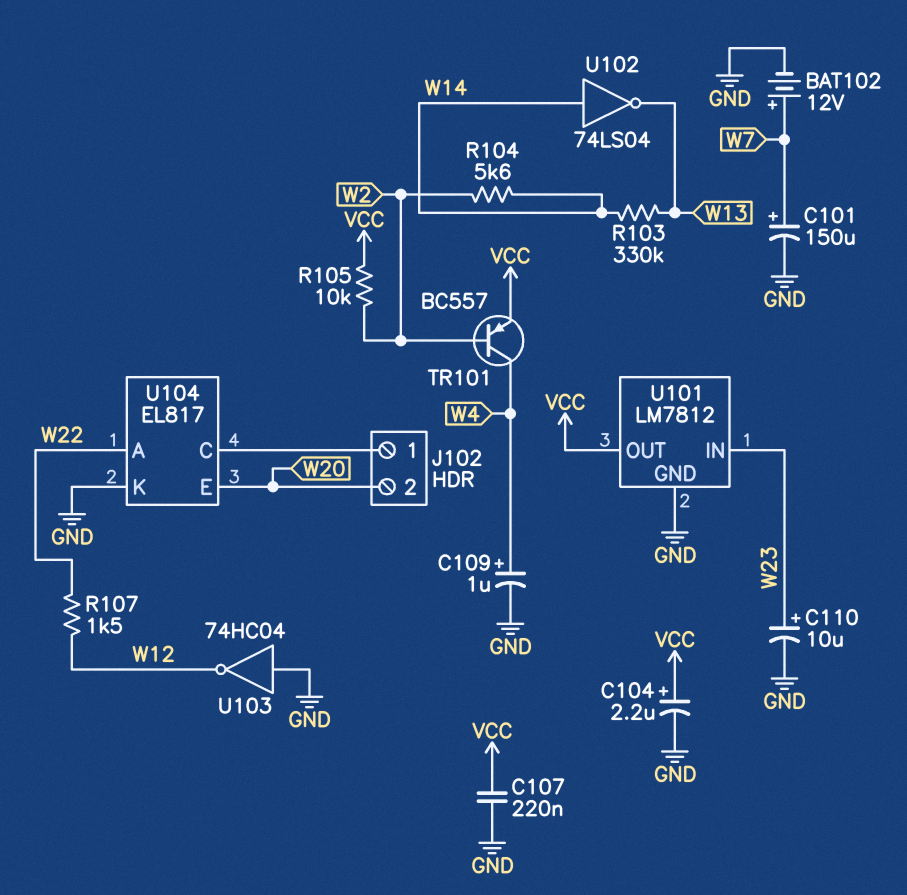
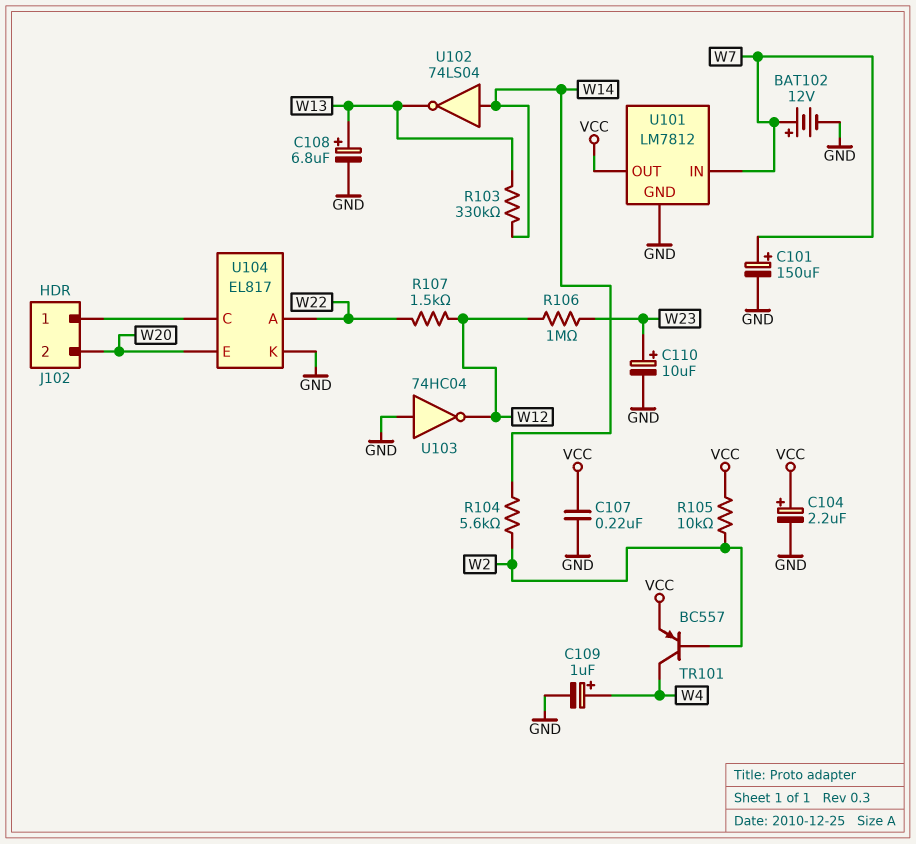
C108: none -> 6.8uF (plus W13, minus GND)
R106: none -> 1M (W12, W23)
U101 pin IN: W23 -> W7

